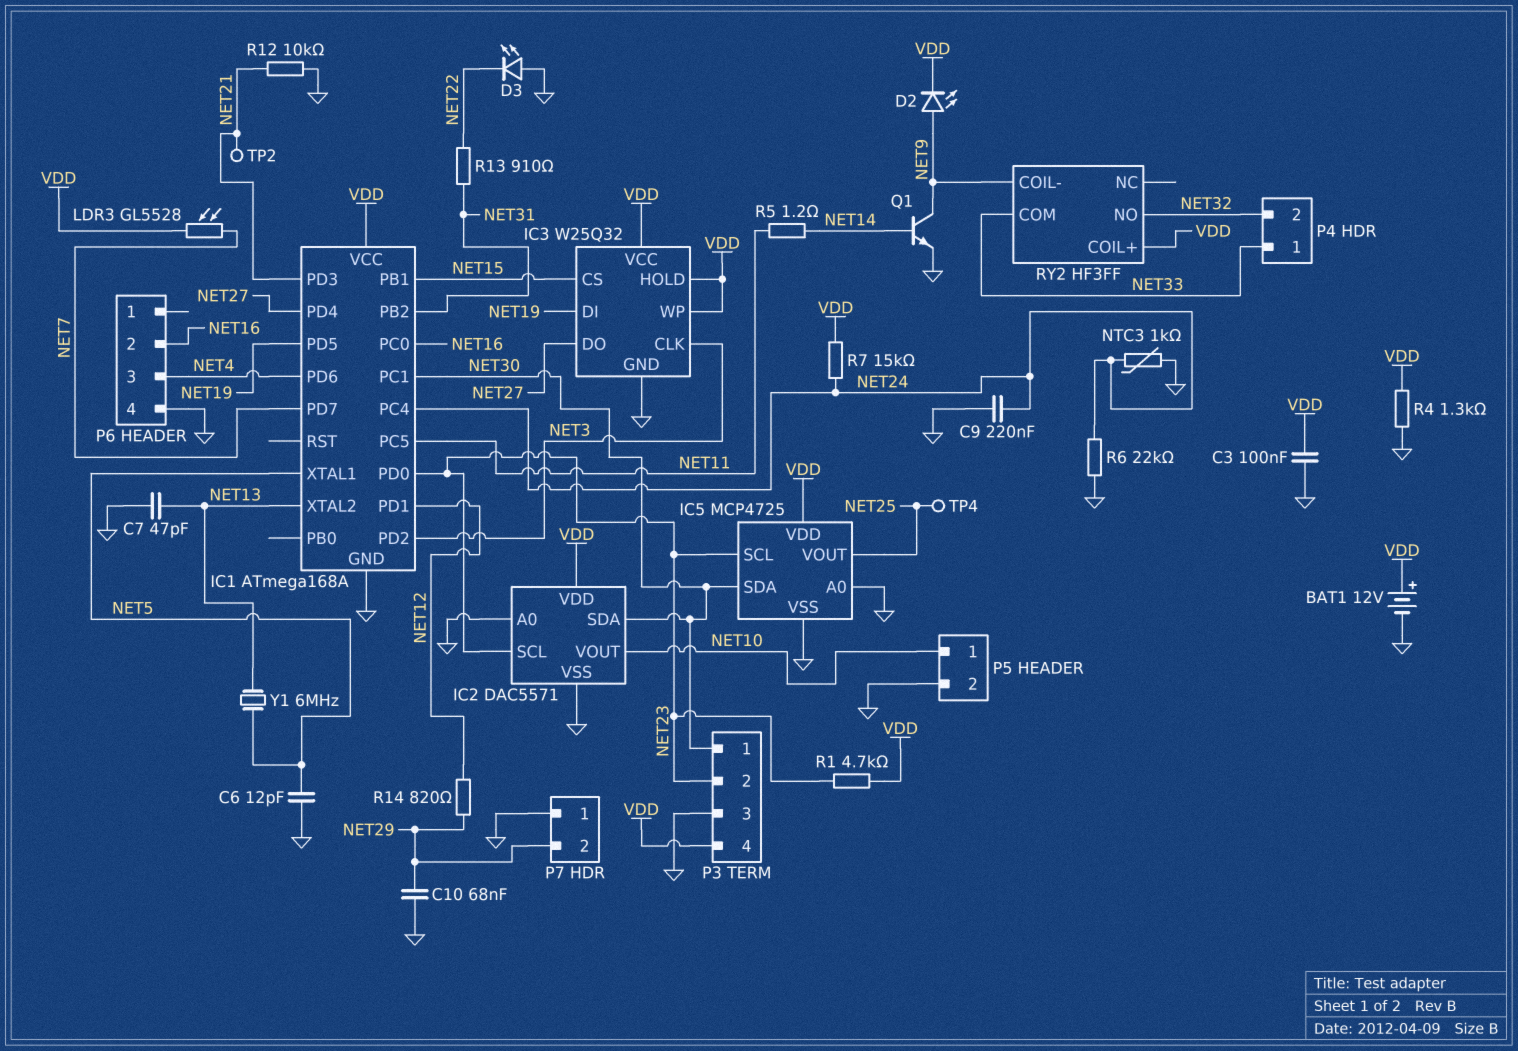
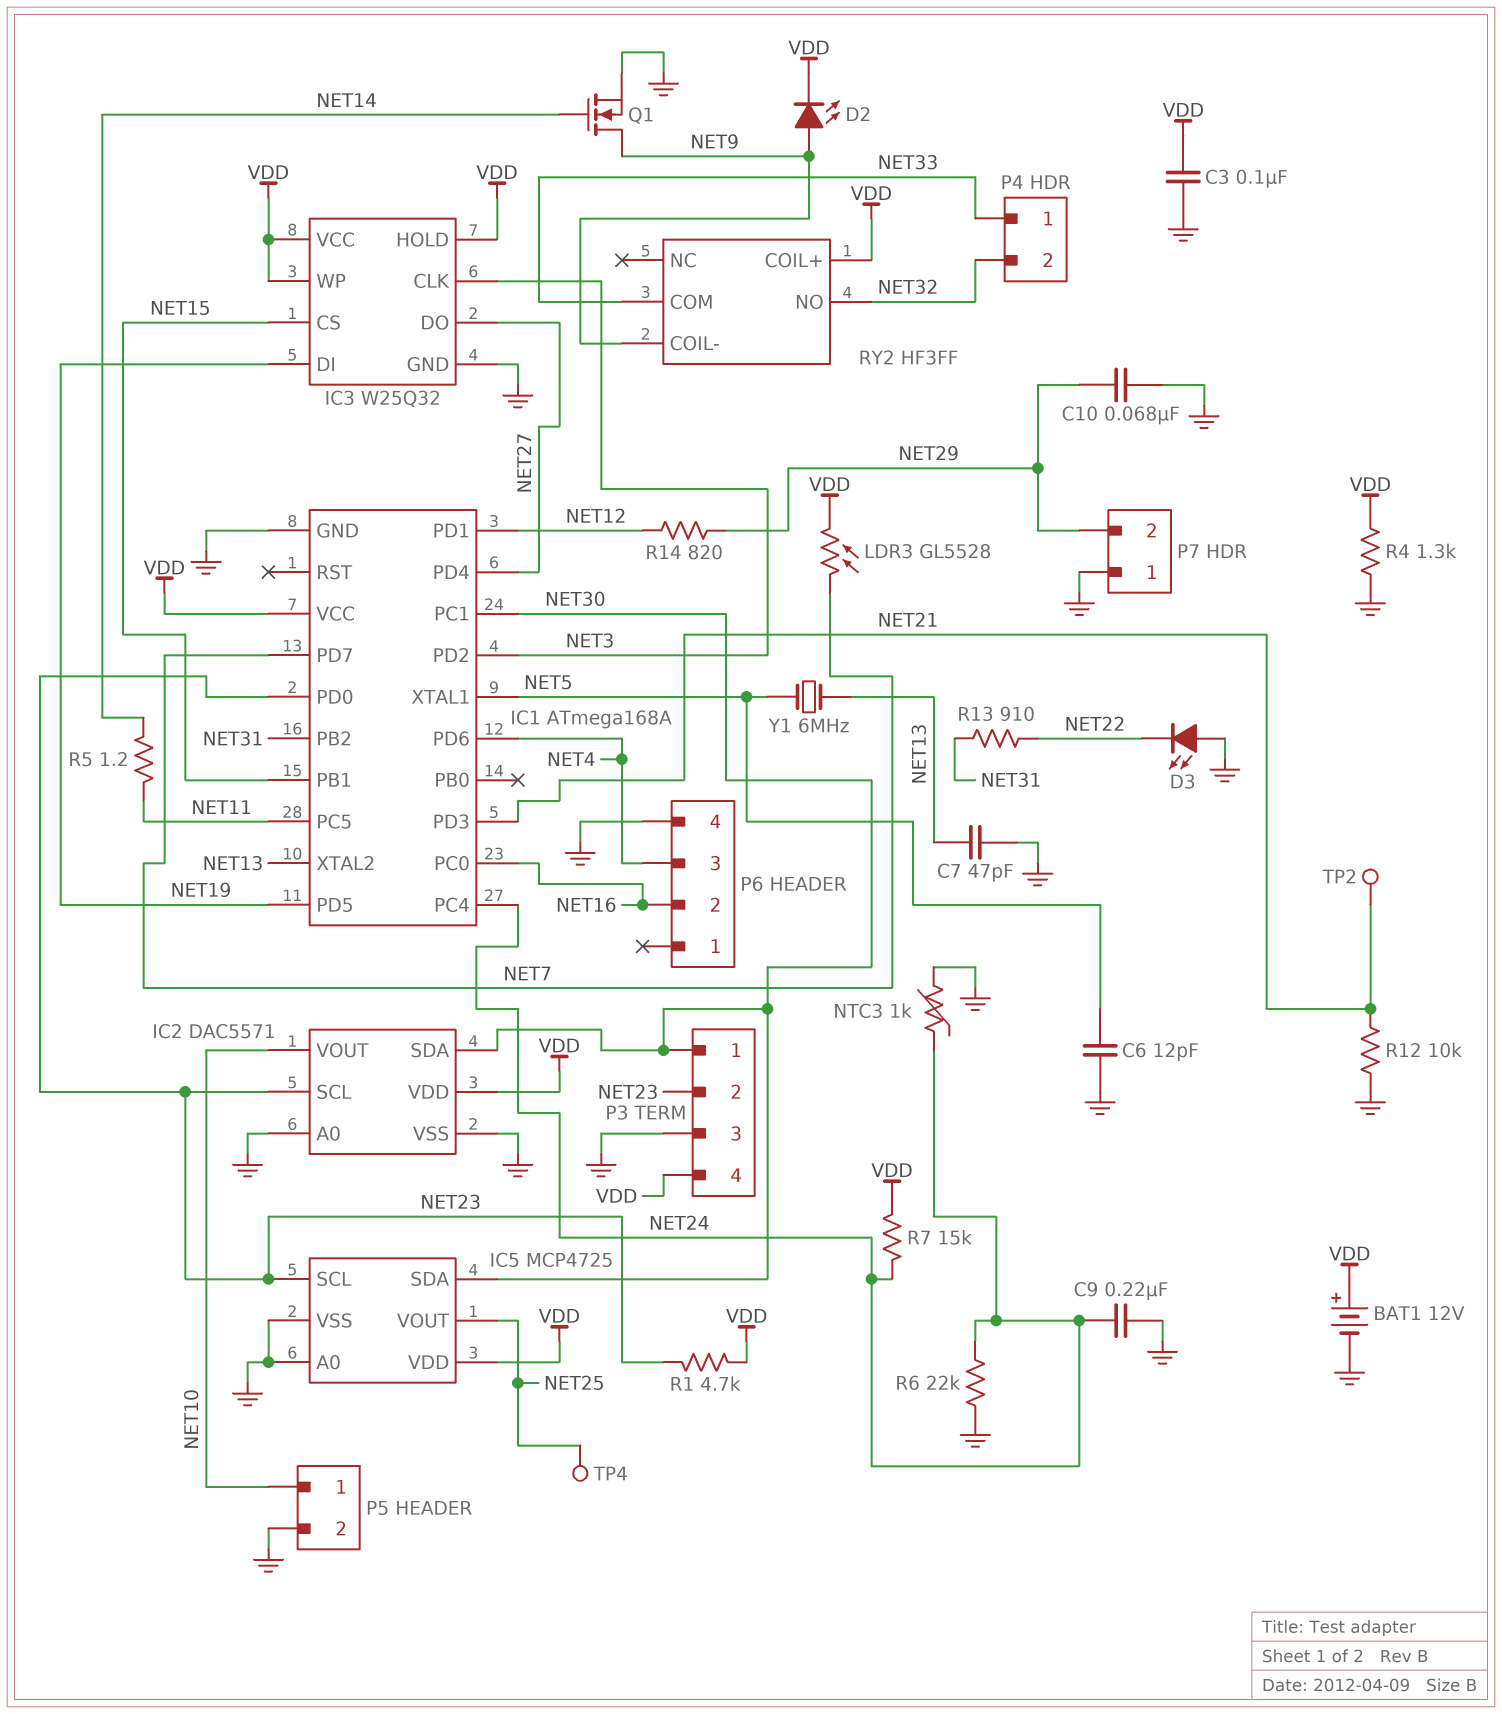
Q1: NPN (B NET14, C NET9, E GND) -> NMOS (G NET14, D NET9, S GND)

